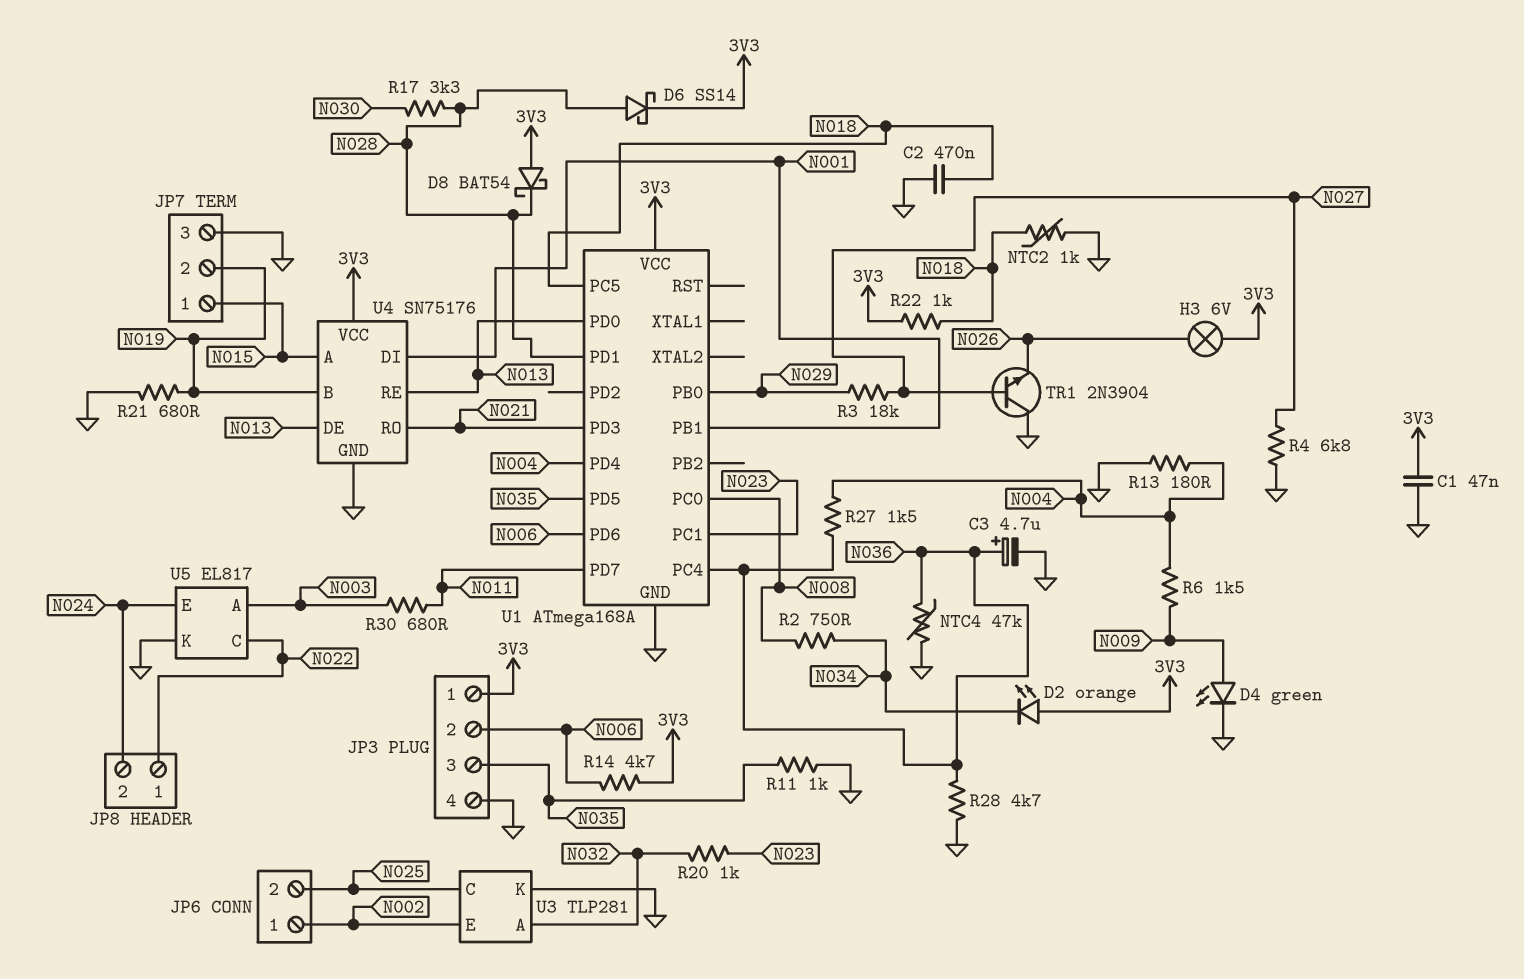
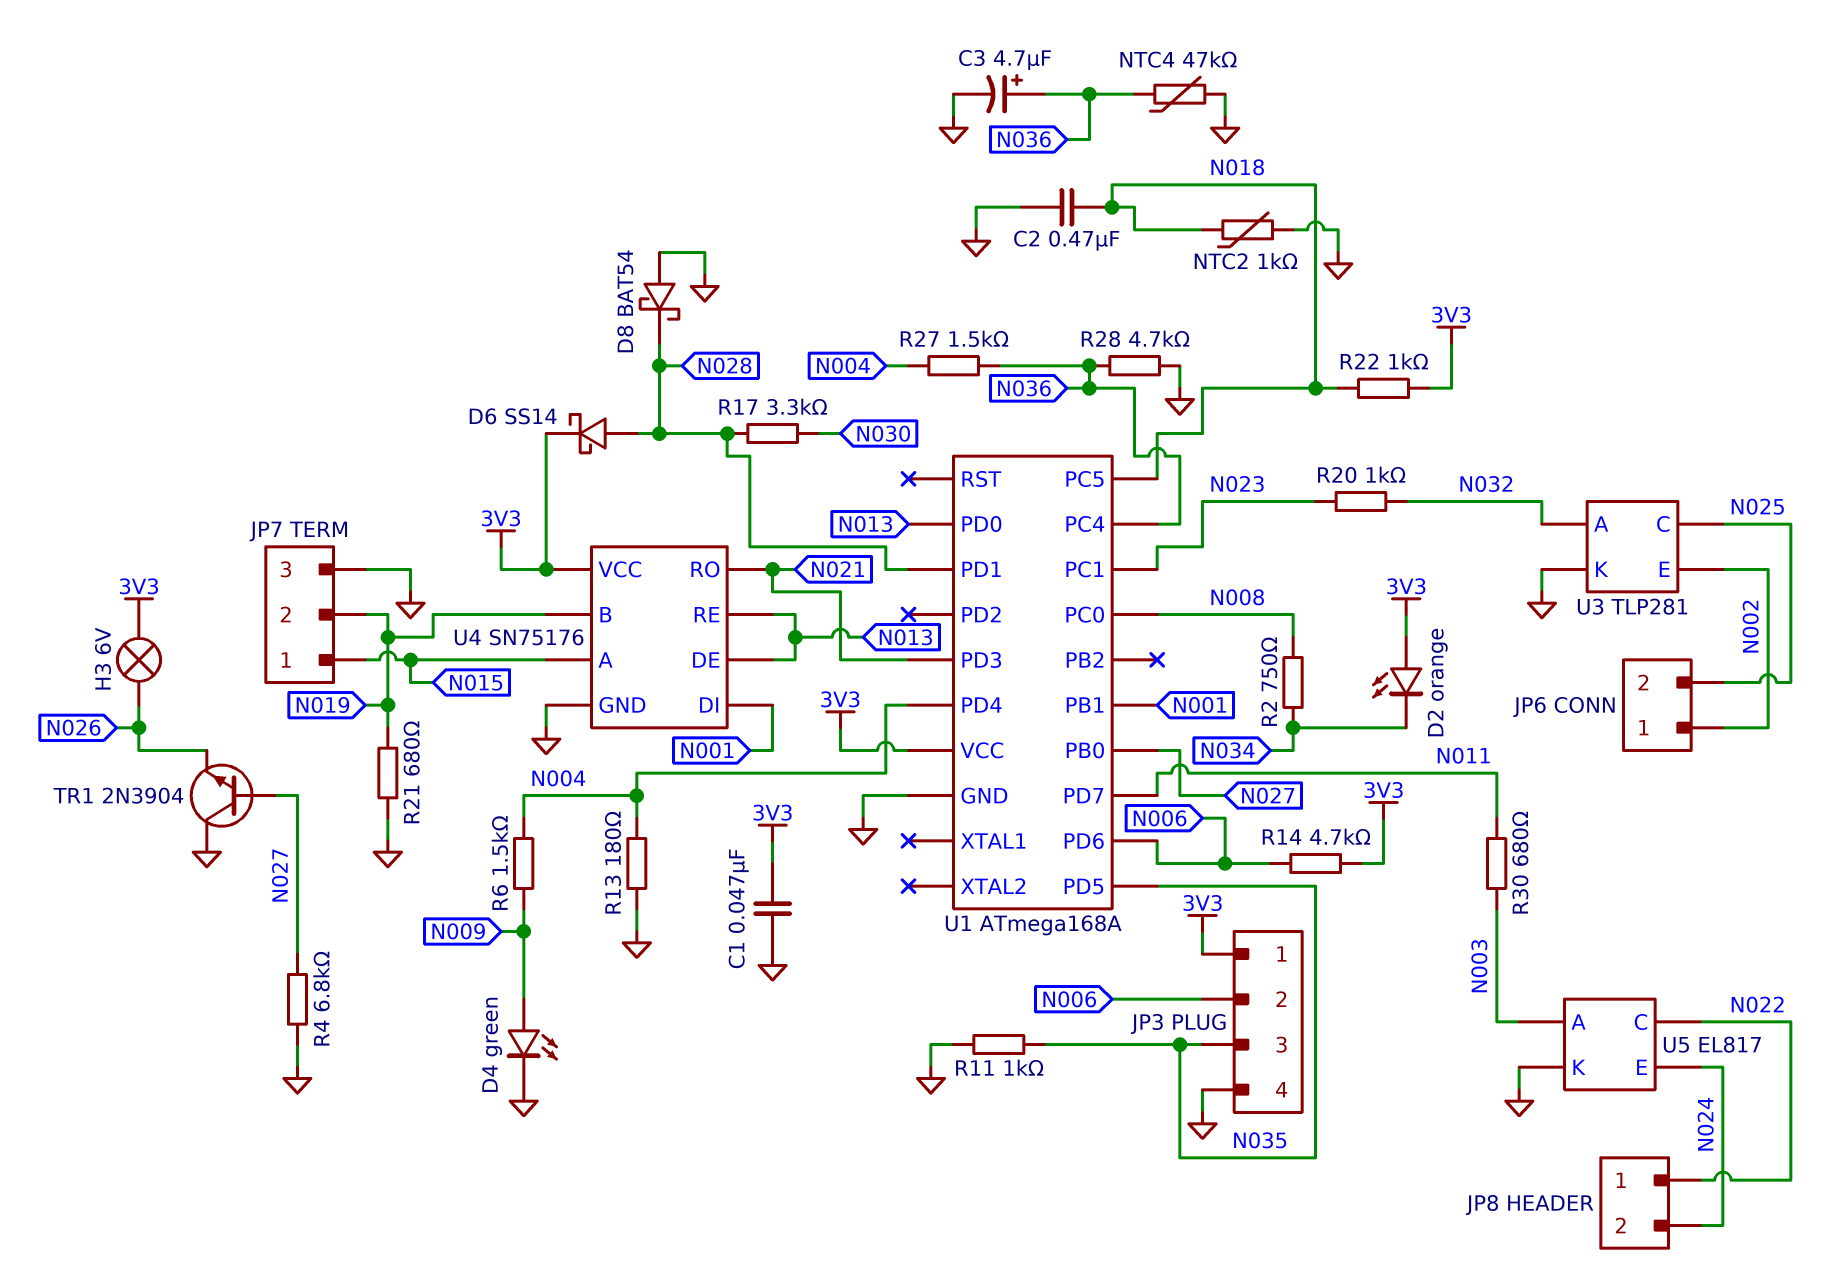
D8: schottky BAT54 (A 3V3, K N028) -> schottky BAT54 (A GND, K N028)
R3: 18k (N027, N029) -> none
U1 pin PB0: N029 -> N027

